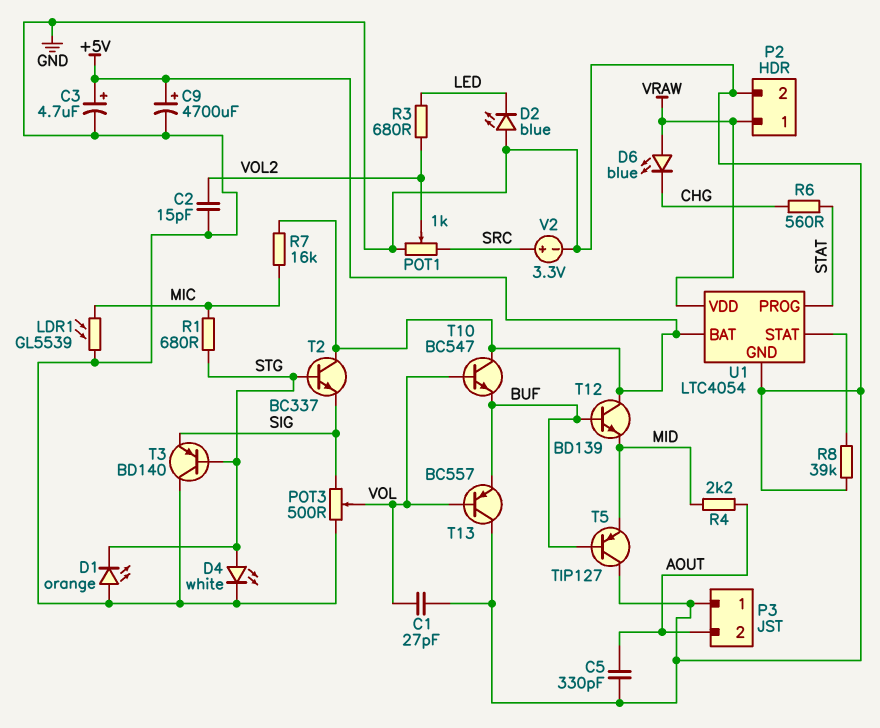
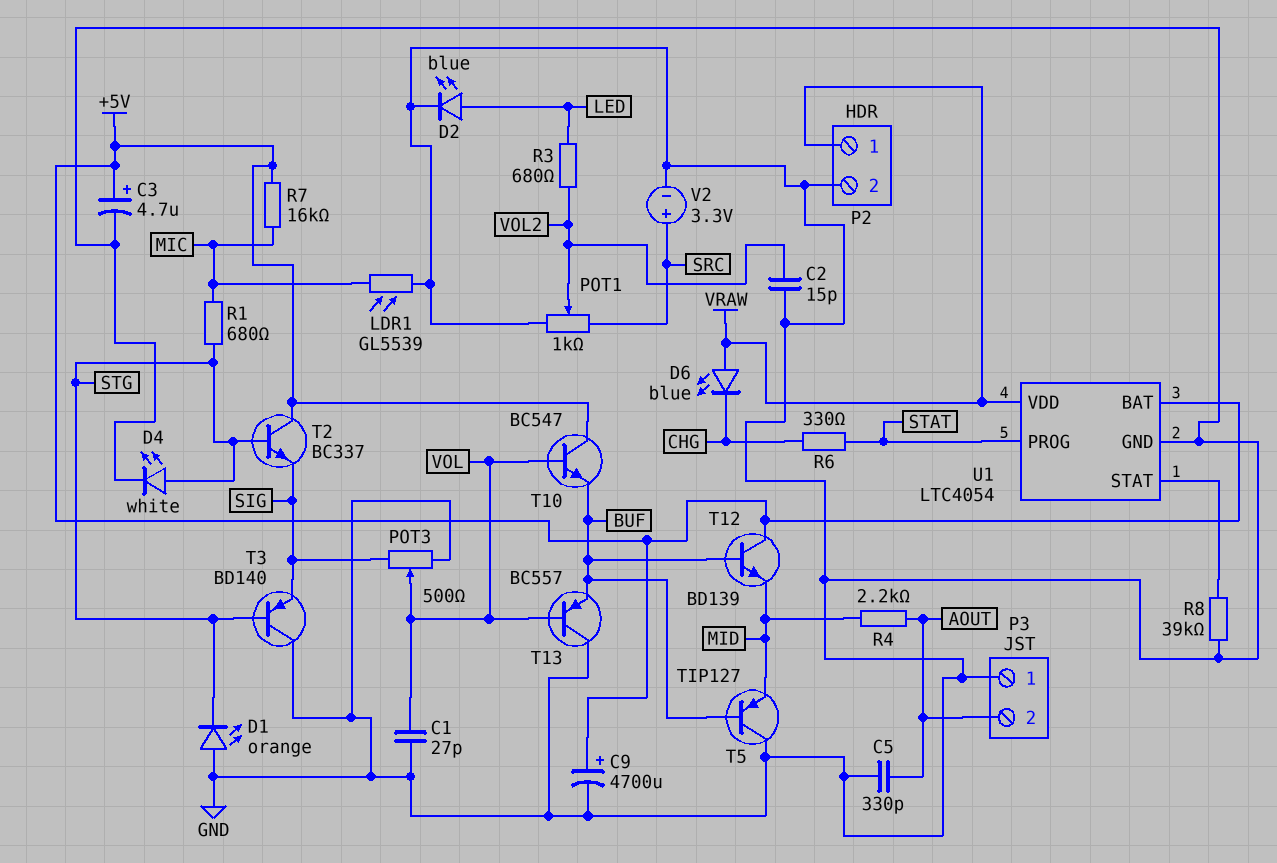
D2: LED blue (A GND, K LED) -> LED blue (A LED, K GND)
R6: 560 (CHG, STAT) -> 330 (CHG, STAT)

